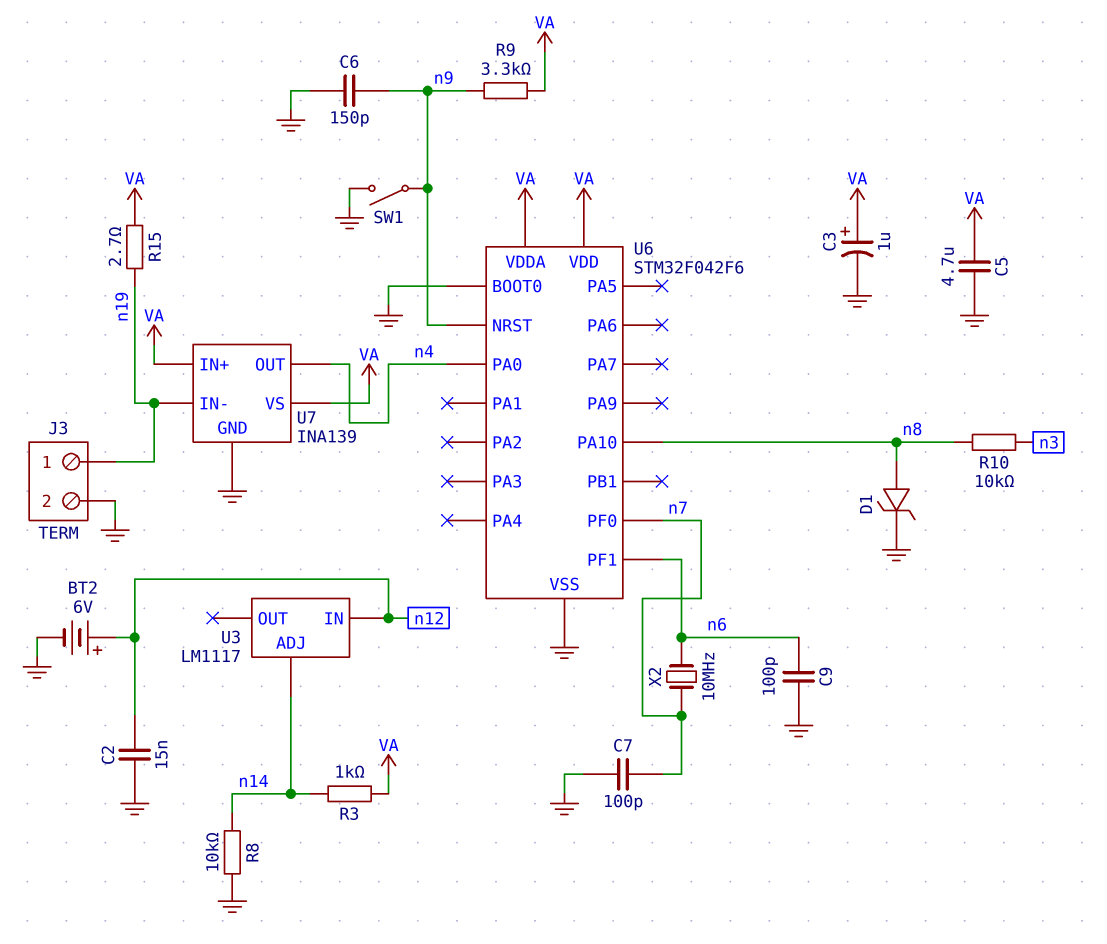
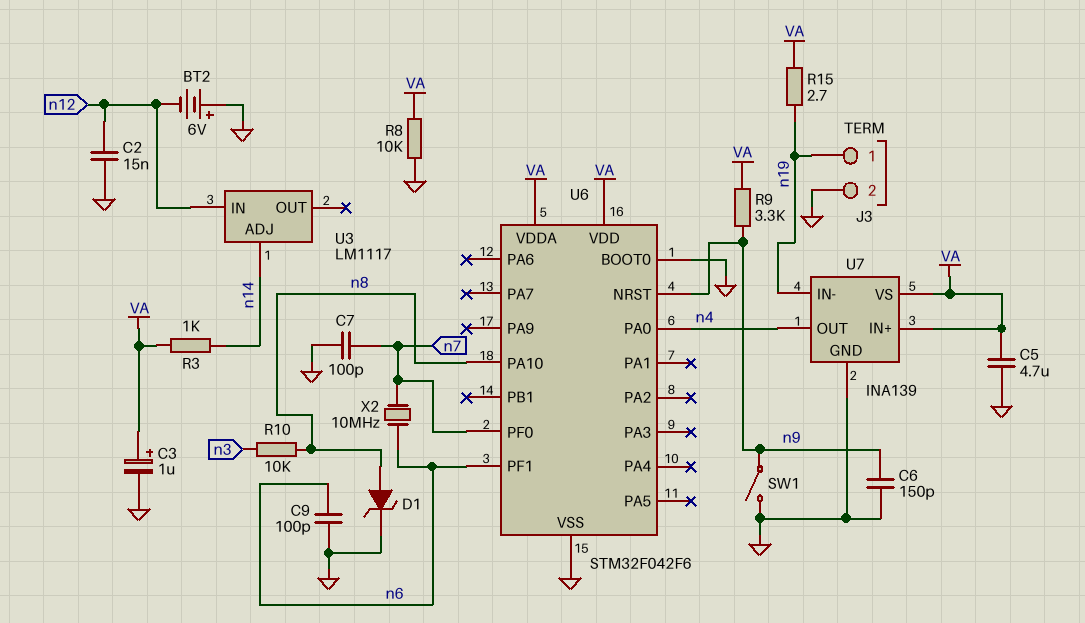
BT2: 6V (plus n12, minus GND) -> 6V (plus GND, minus n12)
R8: 10k (GND, n14) -> 10k (GND, VA)

